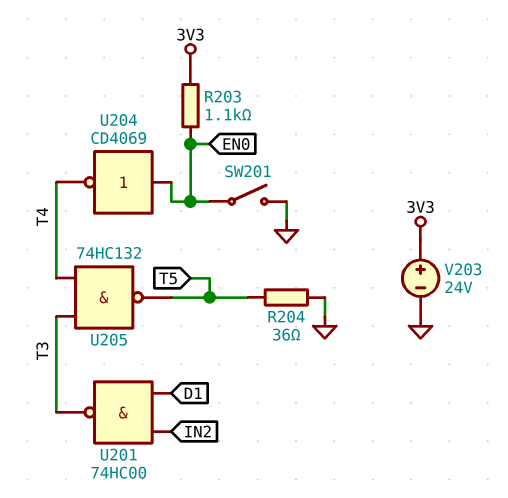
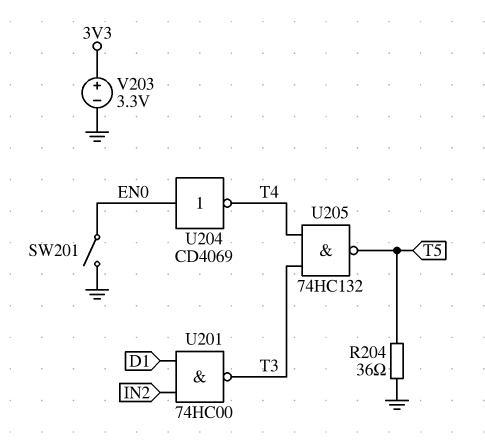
R203: 1.1k (3V3, EN0) -> none
V203: 24V (plus 3V3, minus GND) -> 3.3V (plus 3V3, minus GND)

